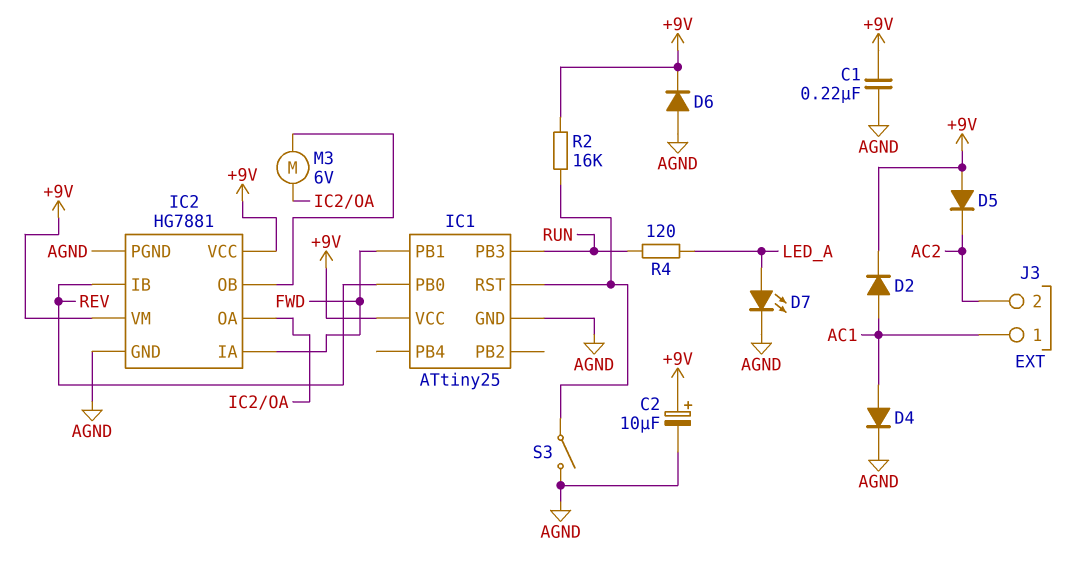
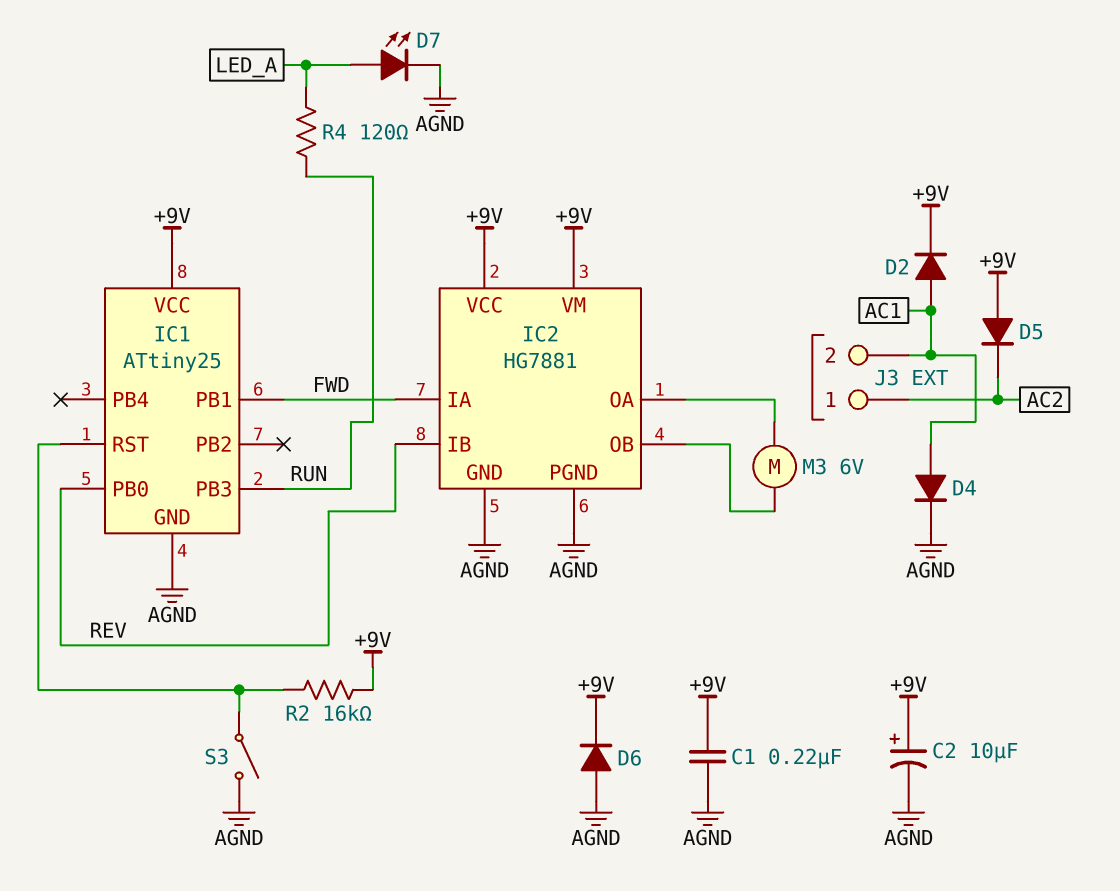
J3 pin 1: AC1 -> AC2
J3 pin 2: AC2 -> AC1

